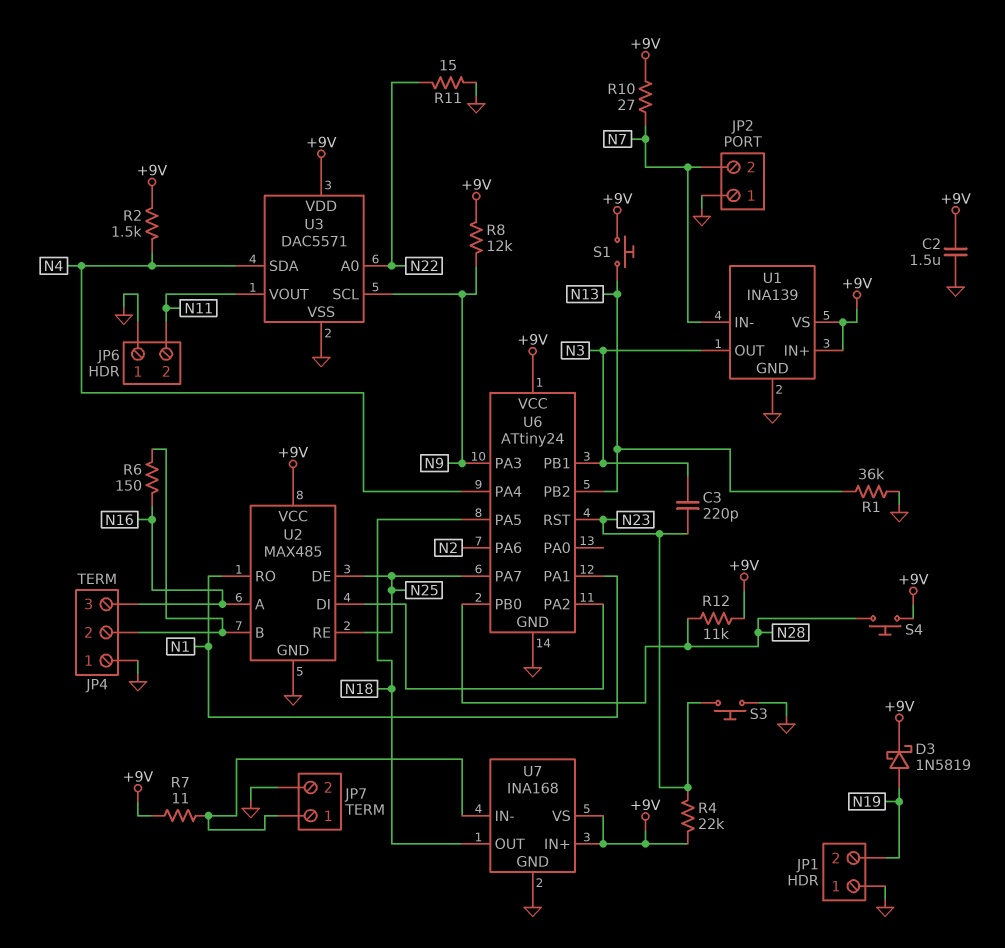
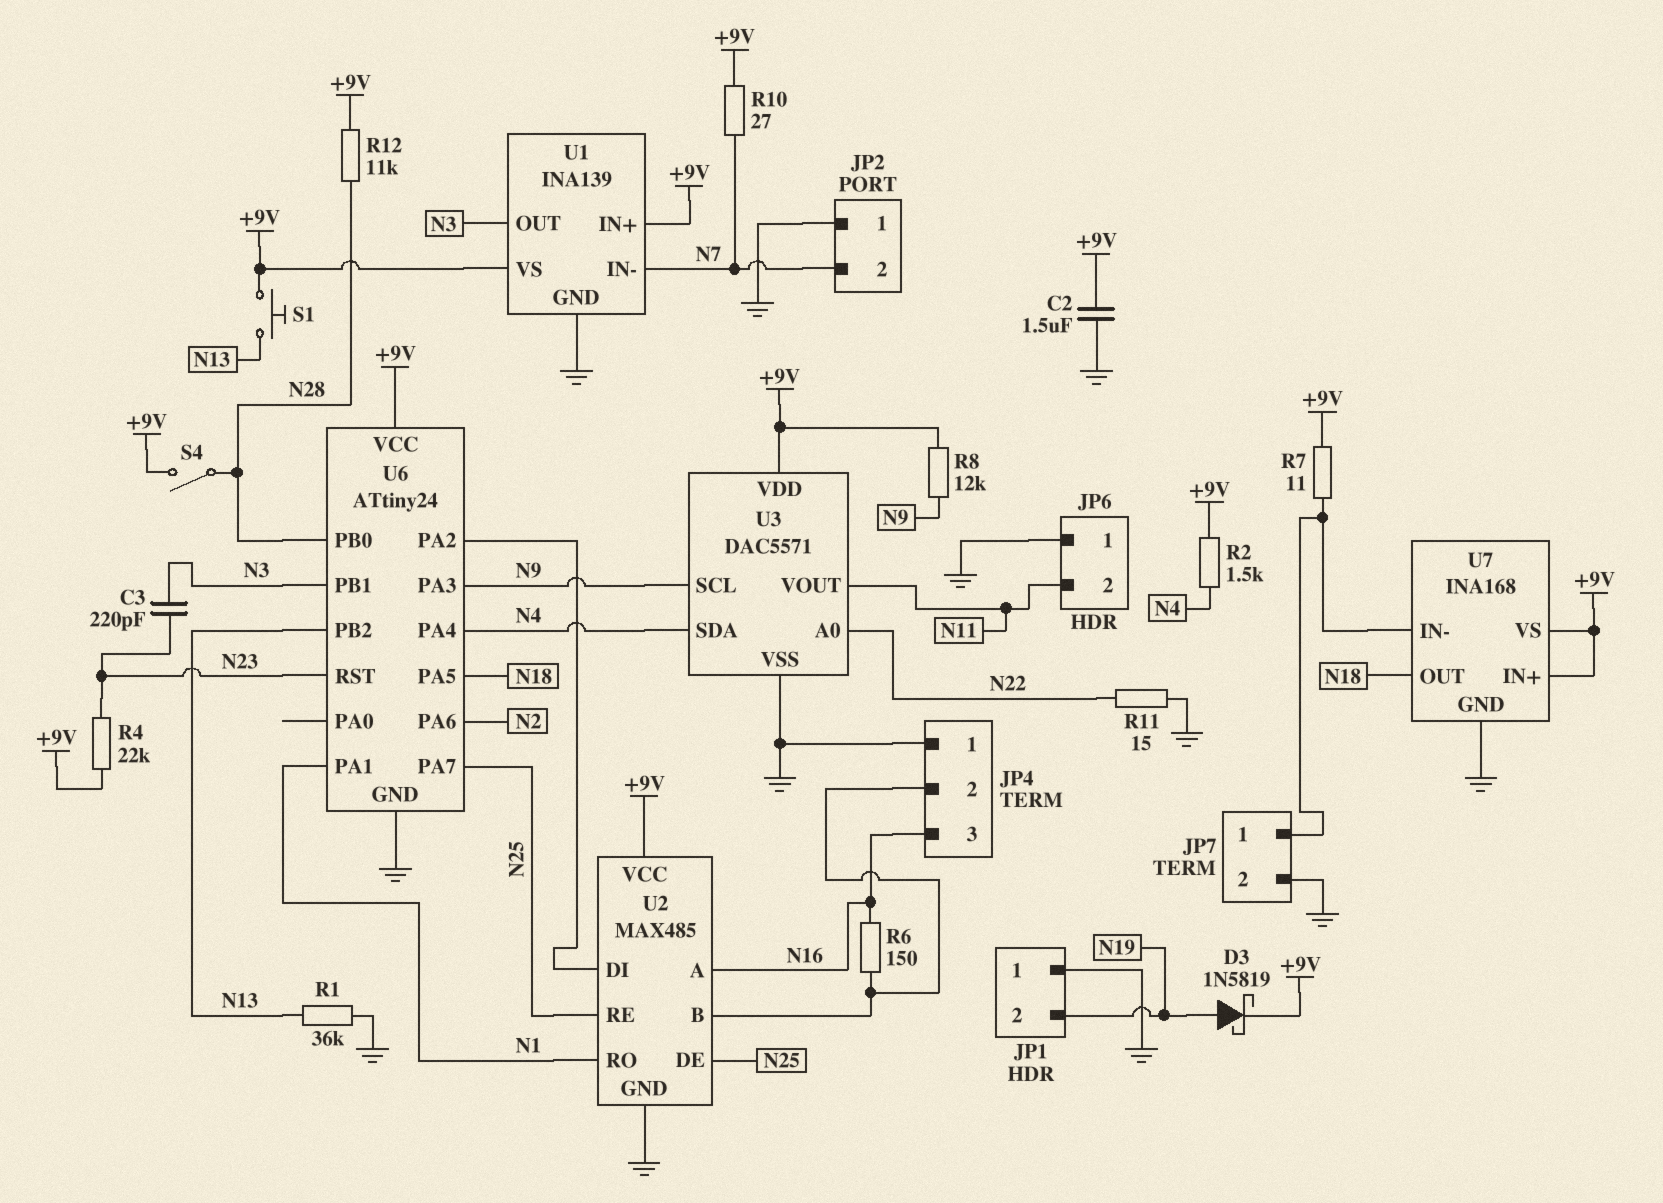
S3: button (GND, N23) -> none
S4: button (+9V, N28) -> switch (+9V, N28)

